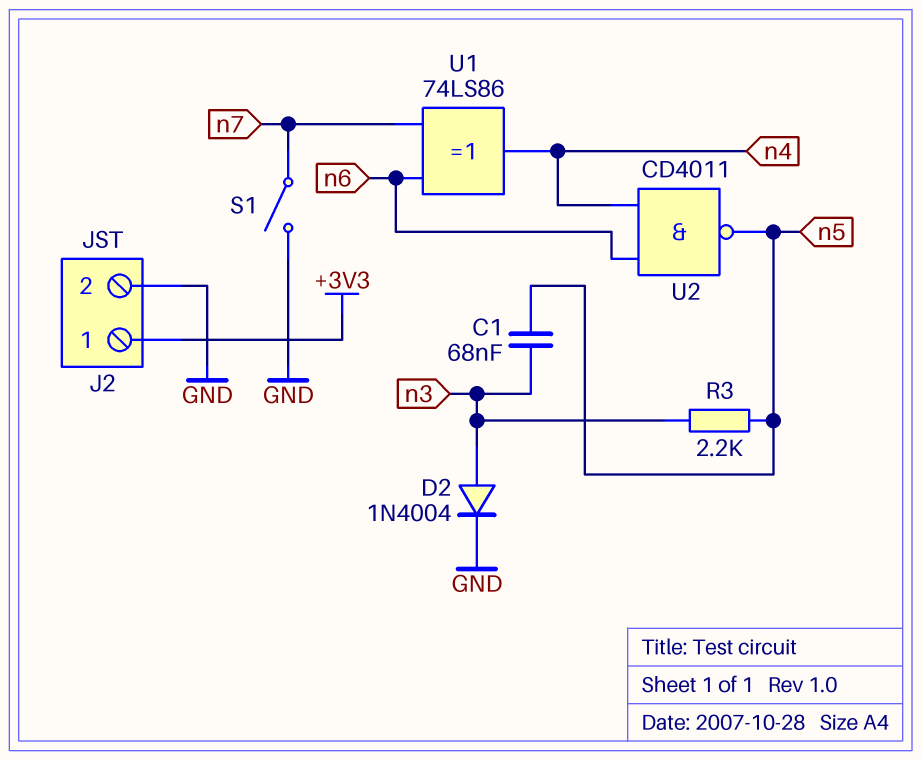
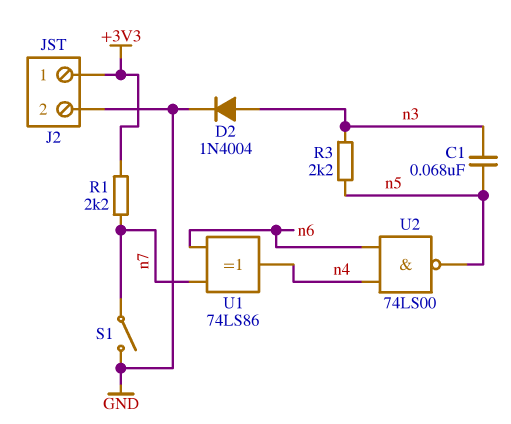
R1: none -> 2.2k (+3V3, n7)
U2: NAND CD4011 (in n4, in n6, out n5) -> NAND 74LS00 (in n4, in n6, out n5)

